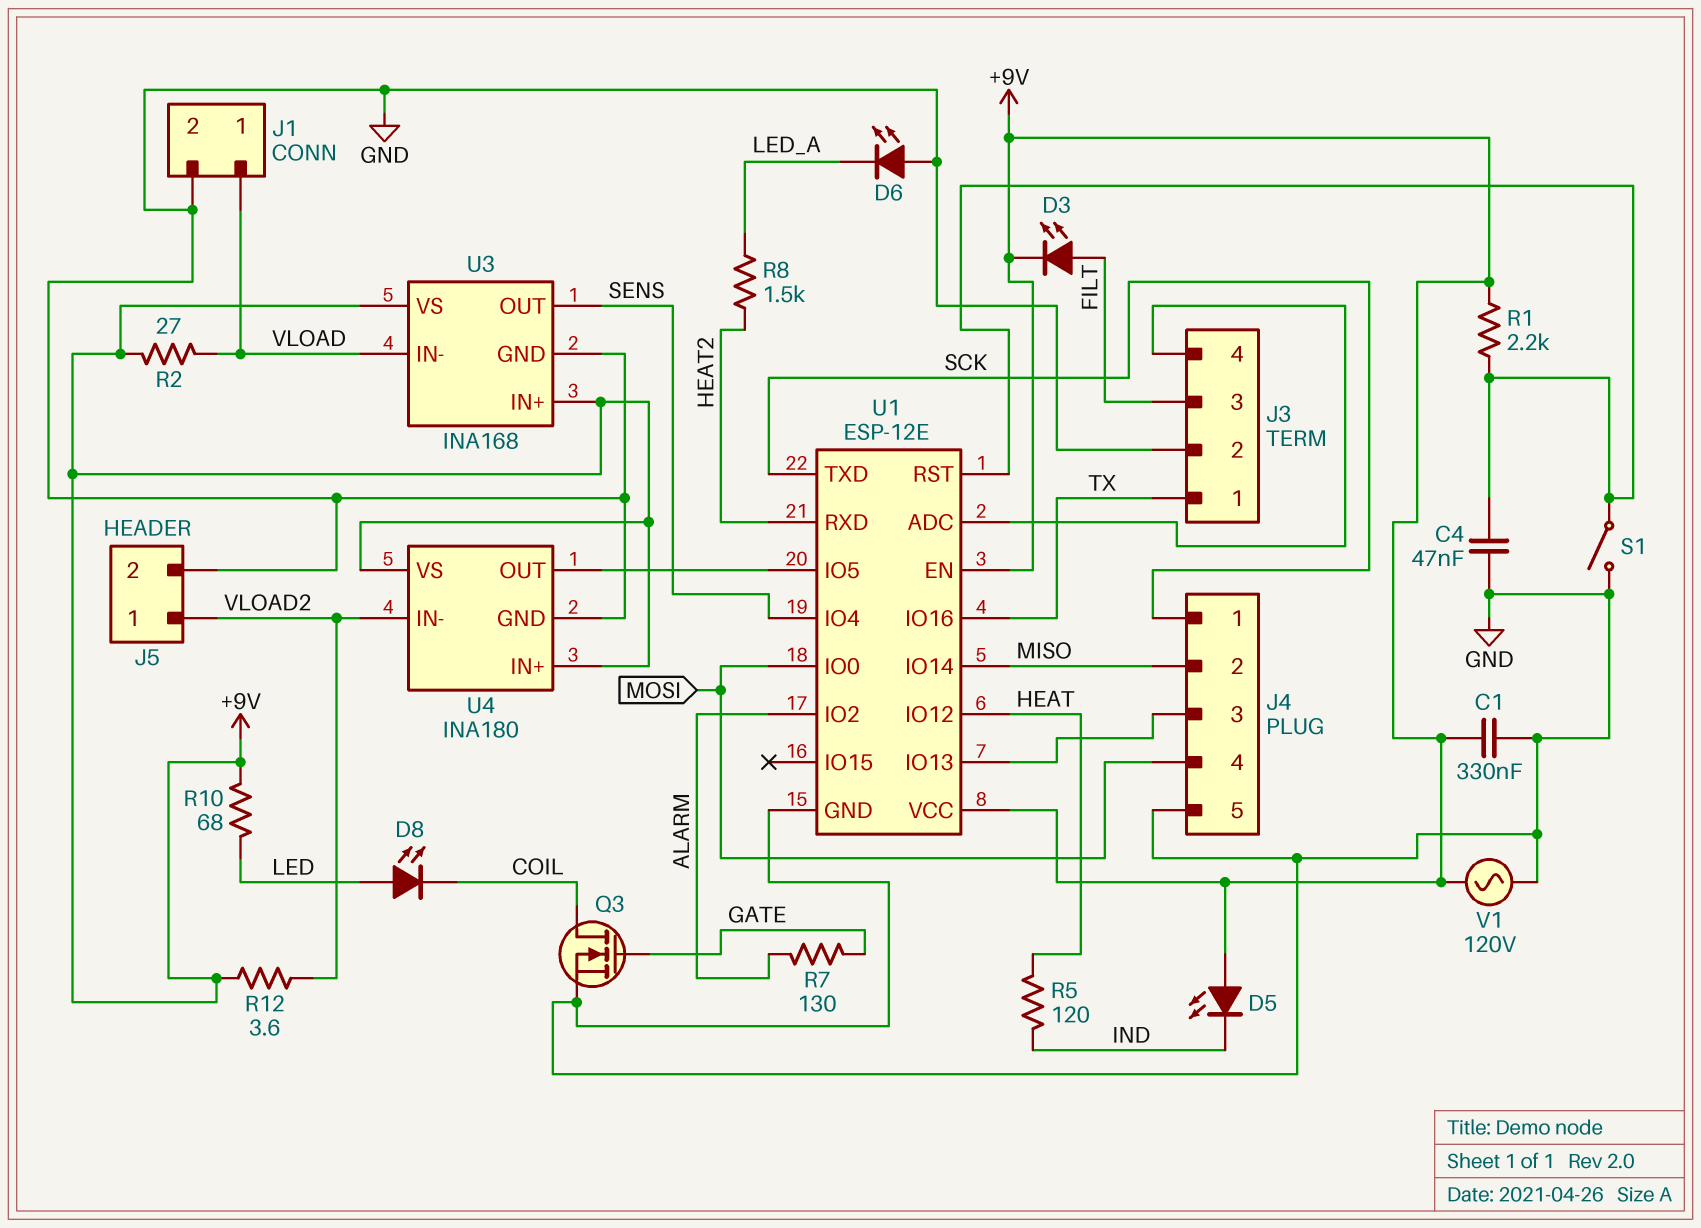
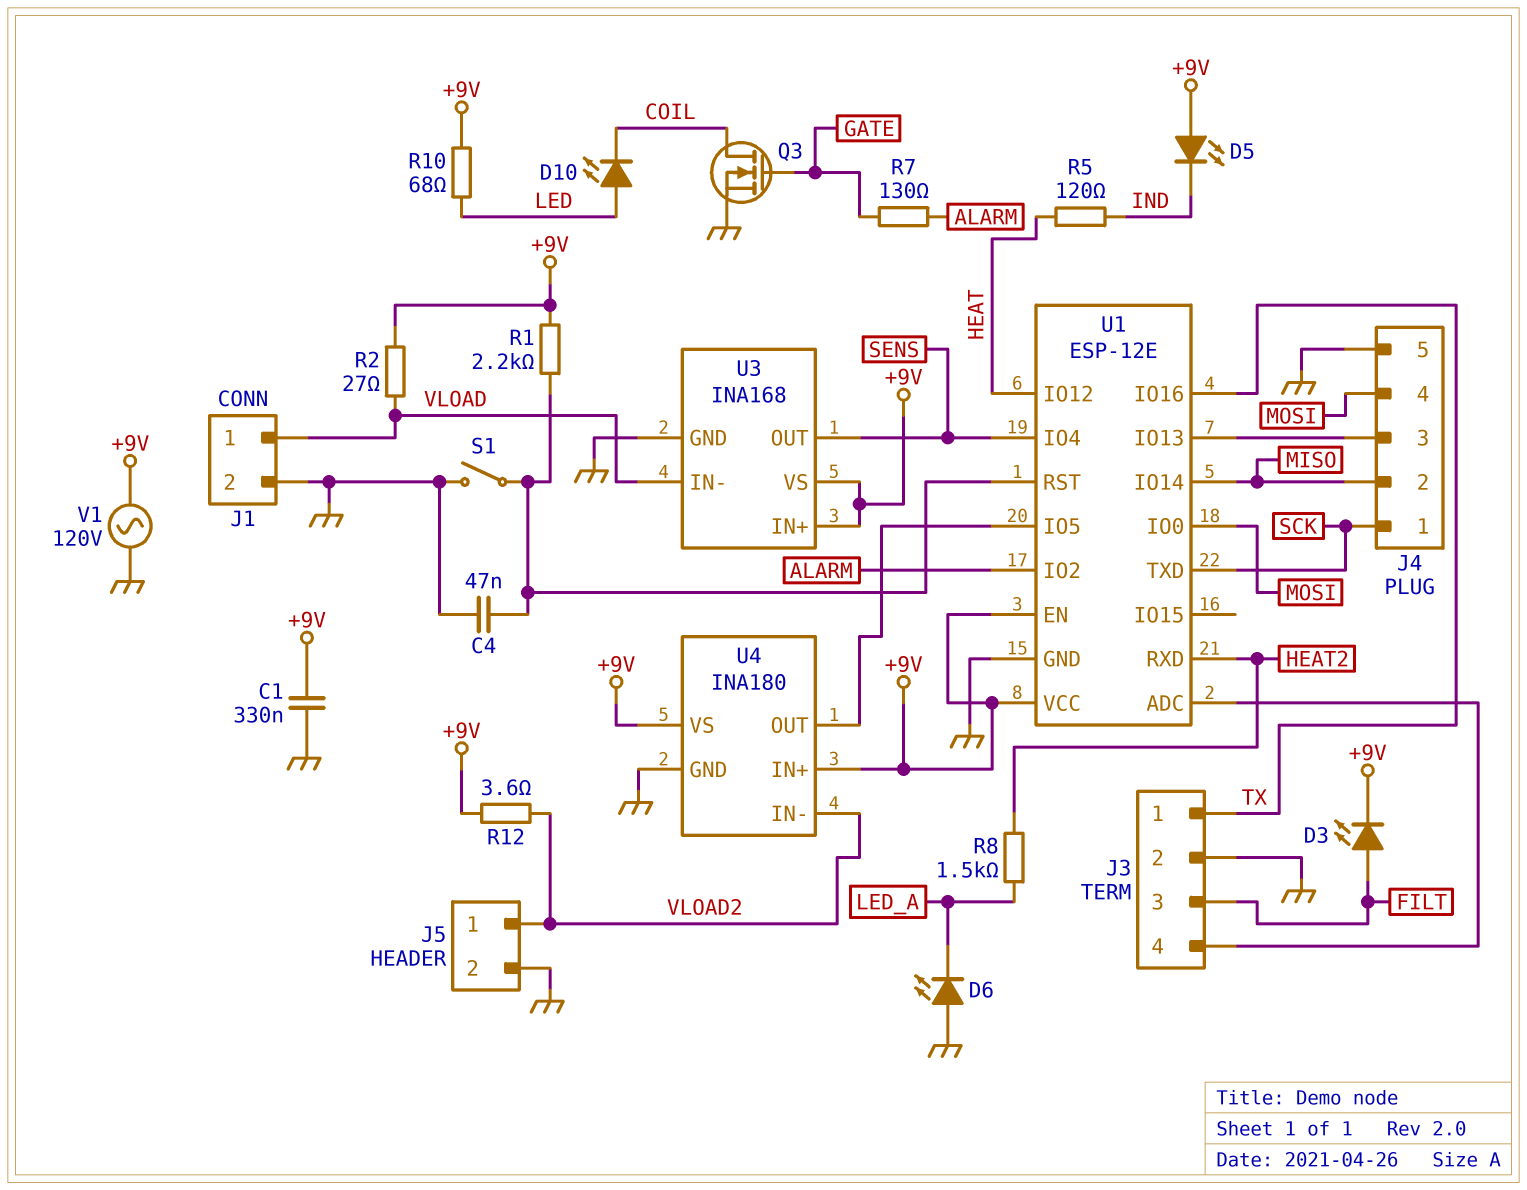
D8: LED (A LED, K COIL) -> none
D10: none -> LED (A LED, K COIL)

